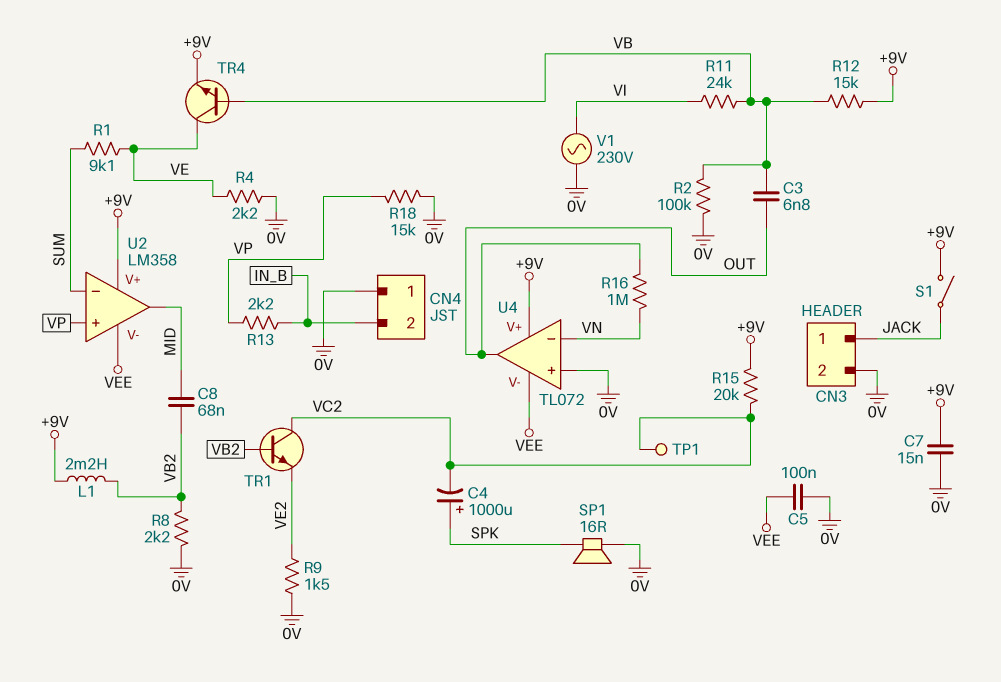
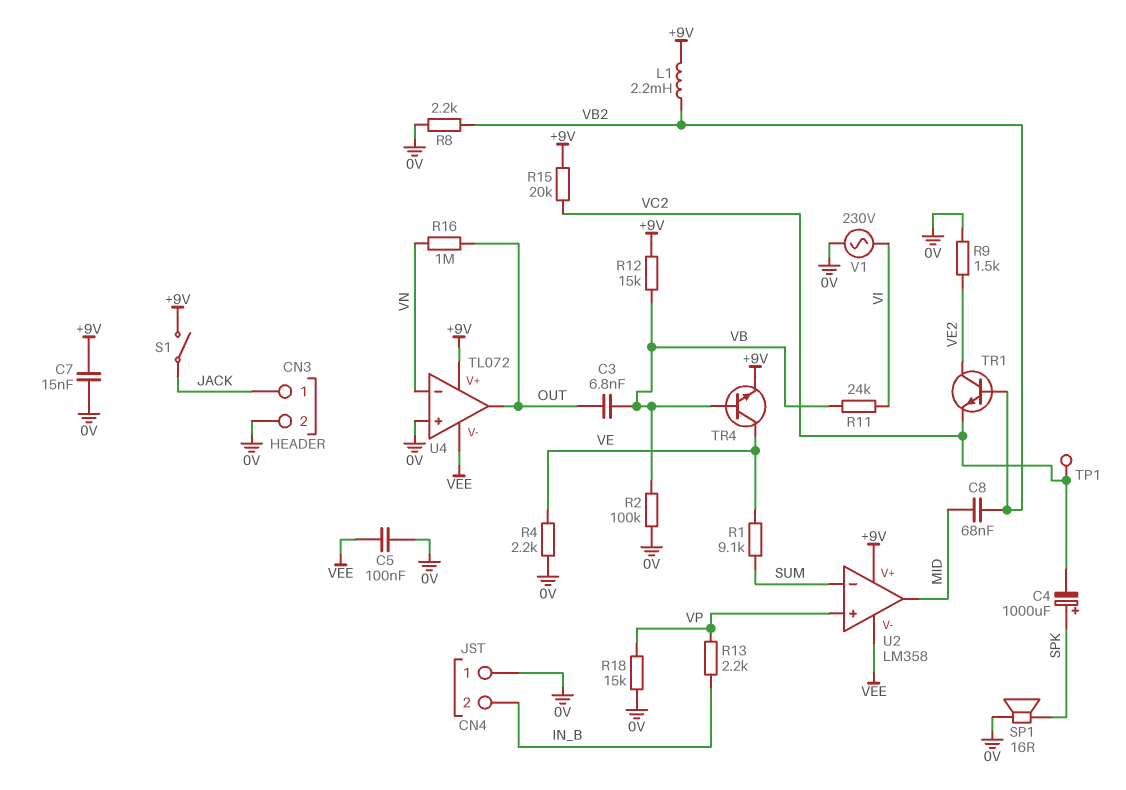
TR1: NPN (B VB2, C VC2, E VE2) -> NPN (B VB2, C VE2, E VC2)

